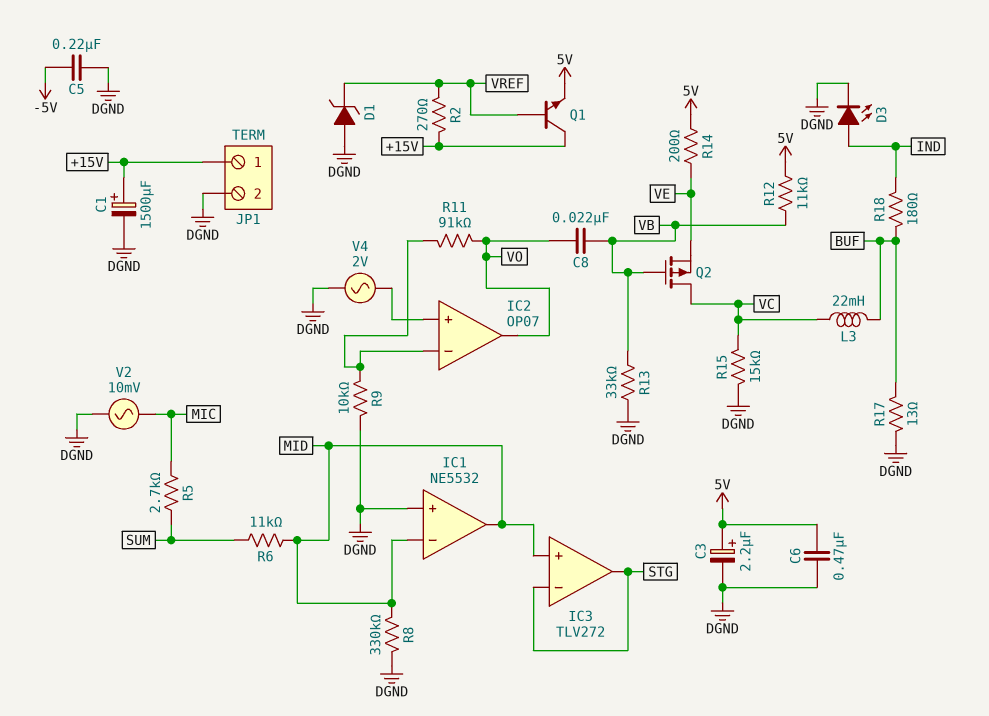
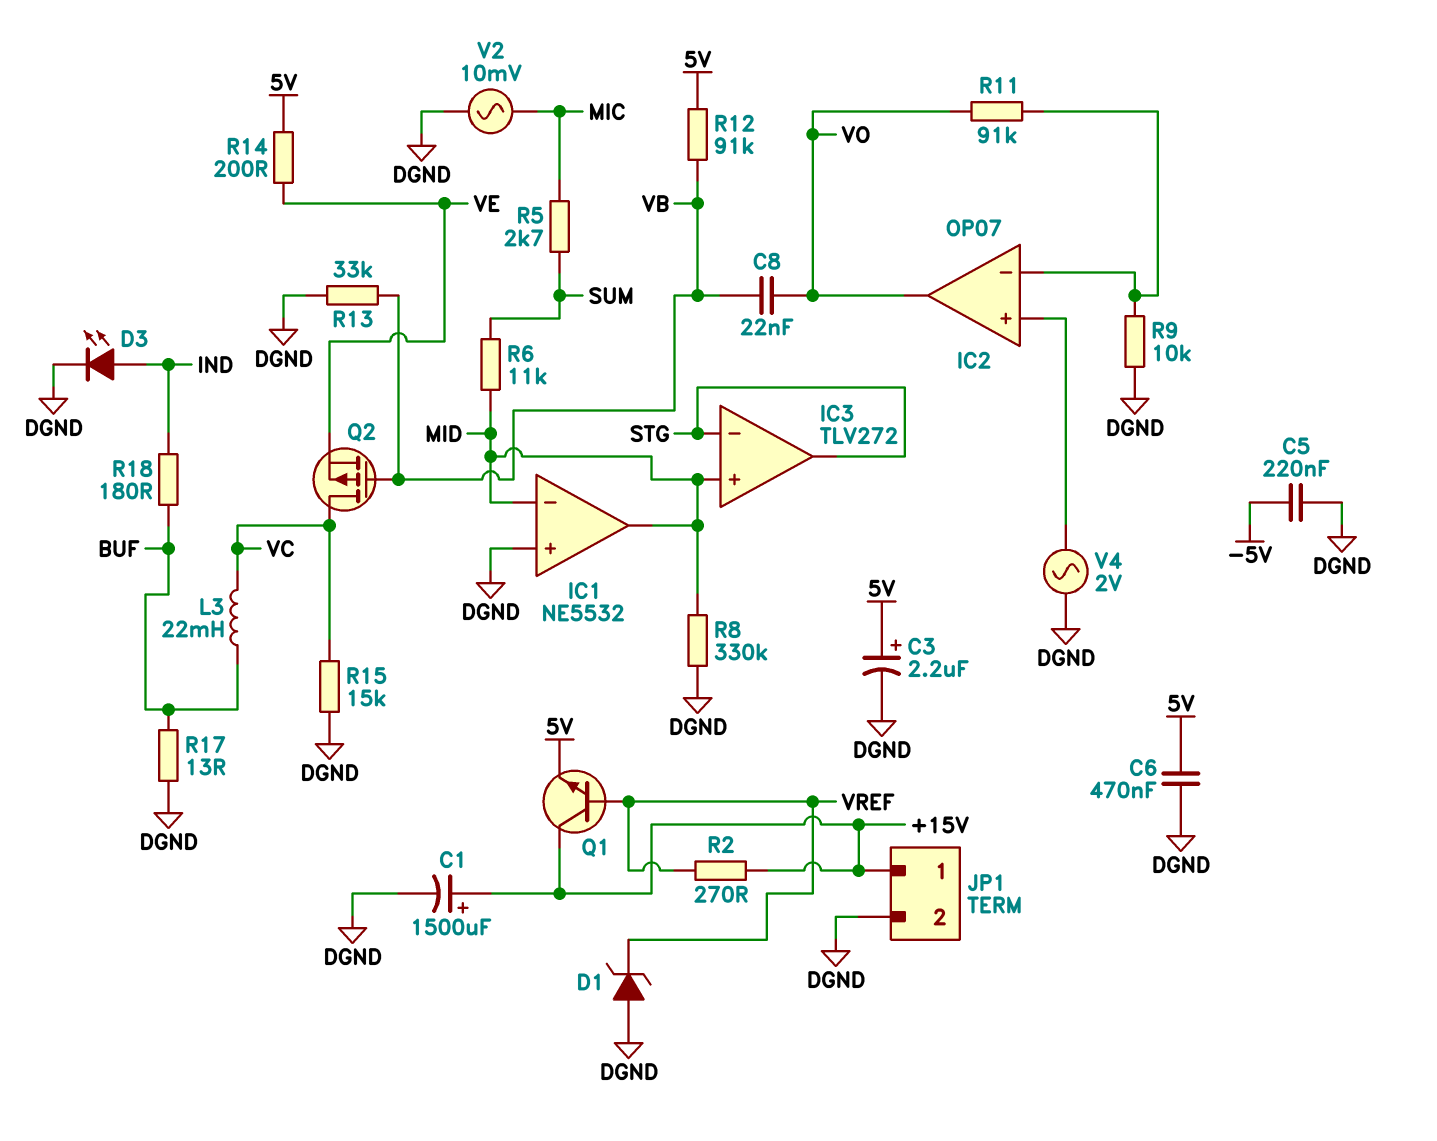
R12: 11k (5V, VB) -> 91k (5V, VB)

